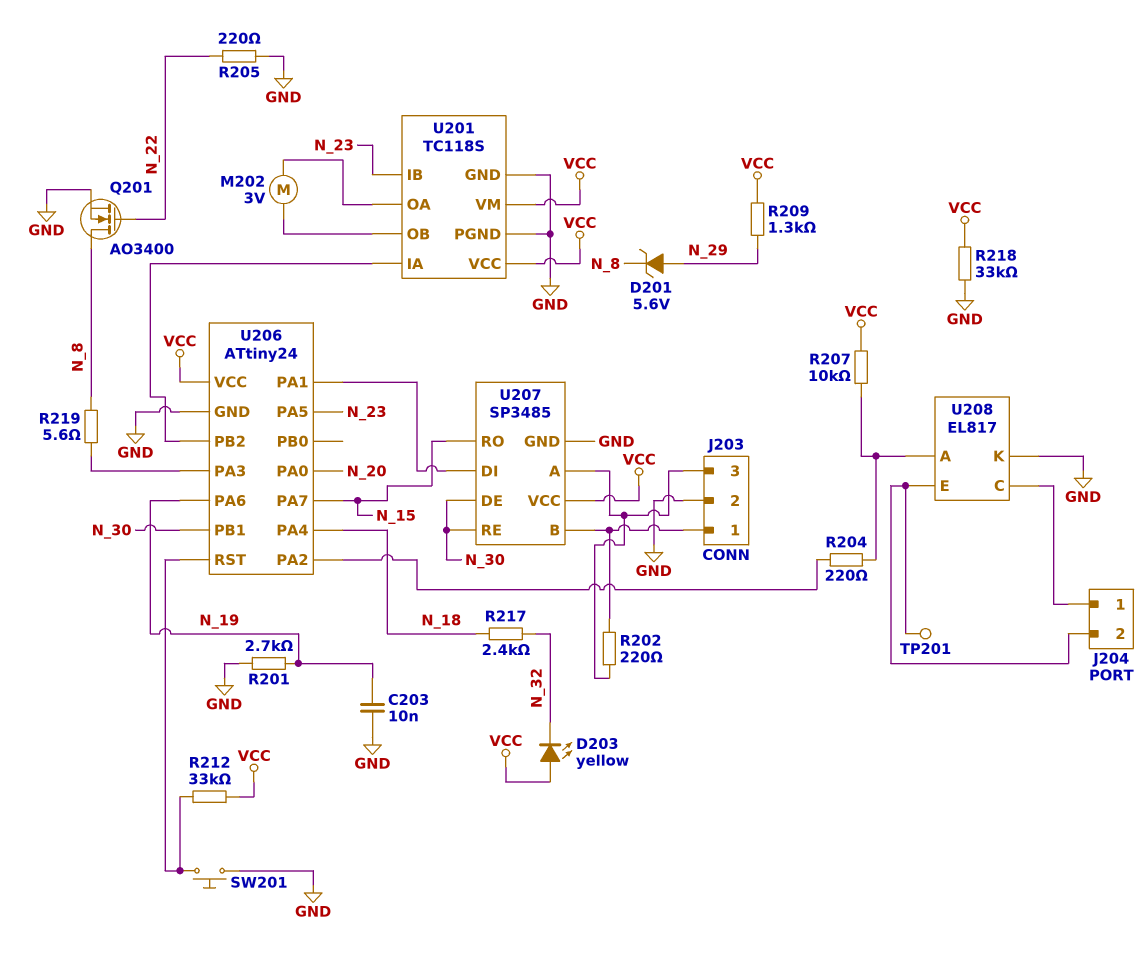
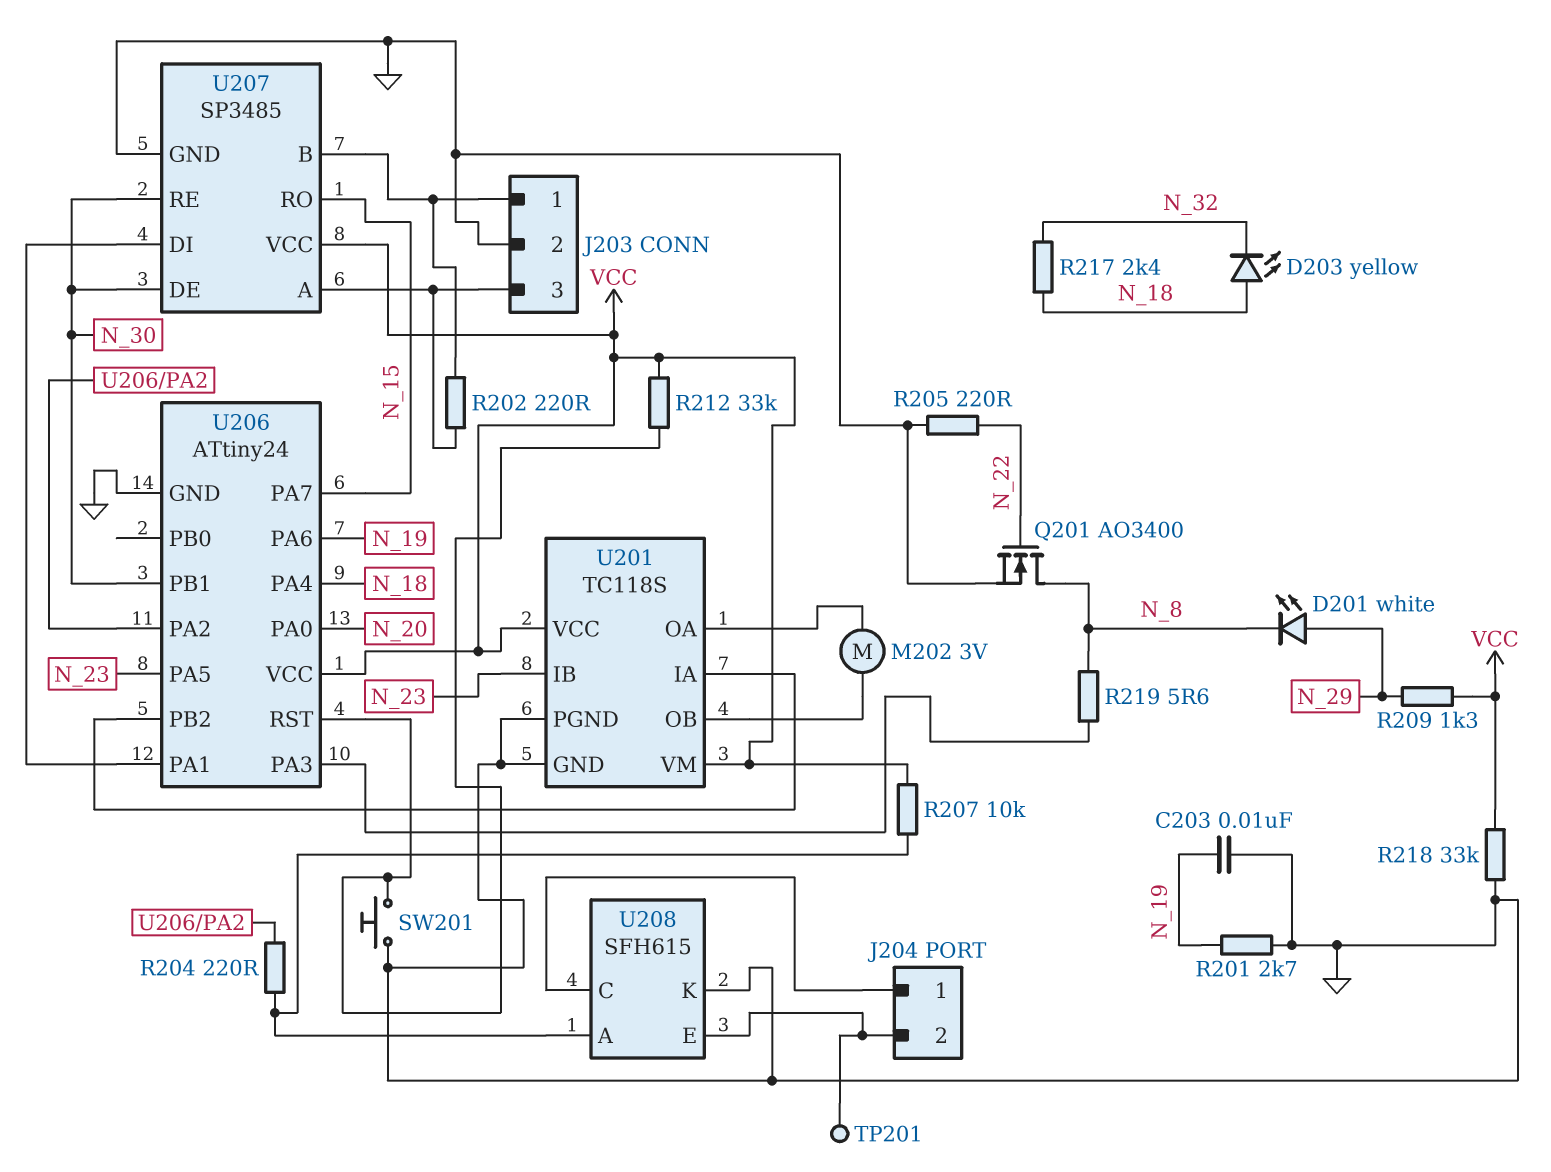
D201: zener 5.6V (A N_29, K N_8) -> LED white (A N_29, K N_8)
D203: LED yellow (A VCC, K N_32) -> LED yellow (A N_18, K N_32)
U208: EL817 -> SFH615

